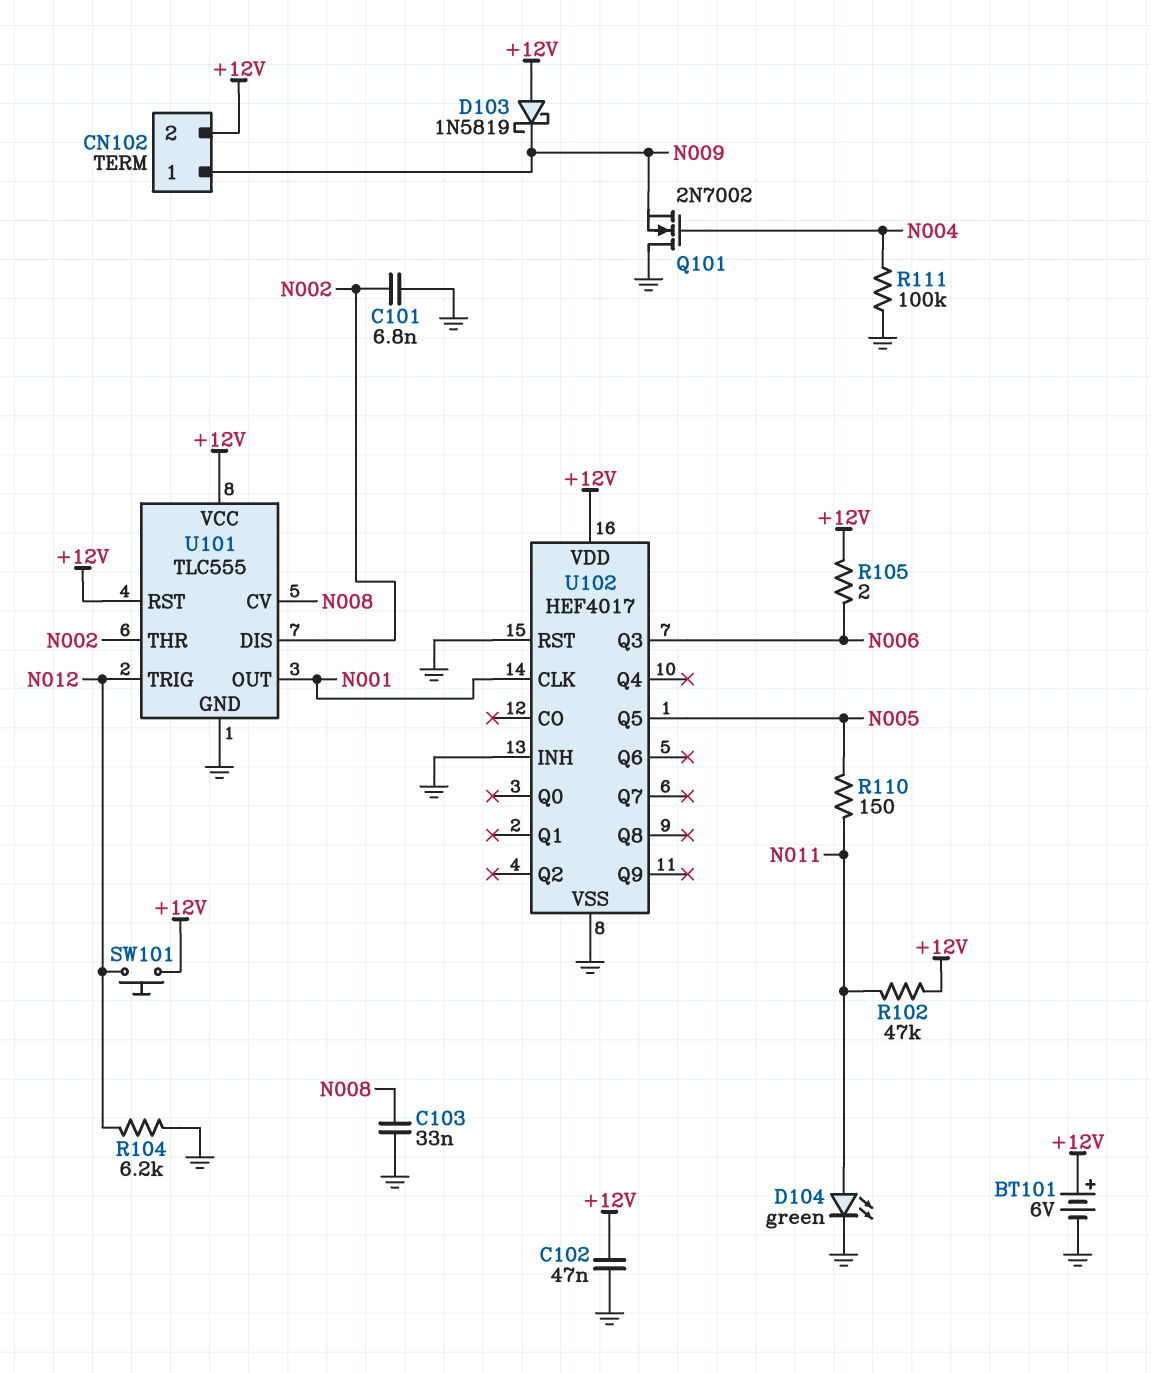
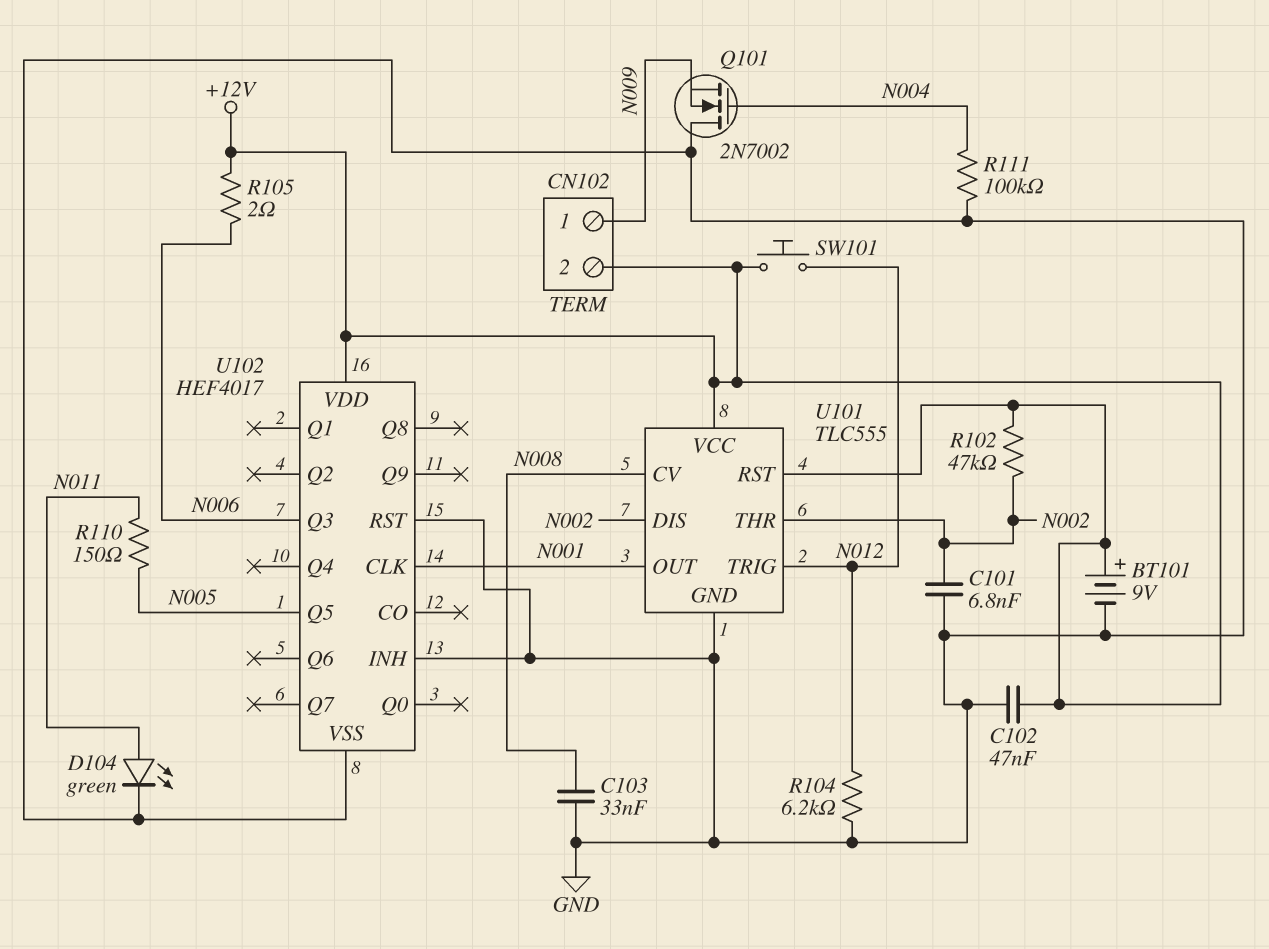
BT101: 6V (plus +12V, minus GND) -> 9V (plus +12V, minus GND)
D103: schottky 1N5819 (A +12V, K N009) -> none
R102: 47k (+12V, N011) -> 47k (+12V, N002)

